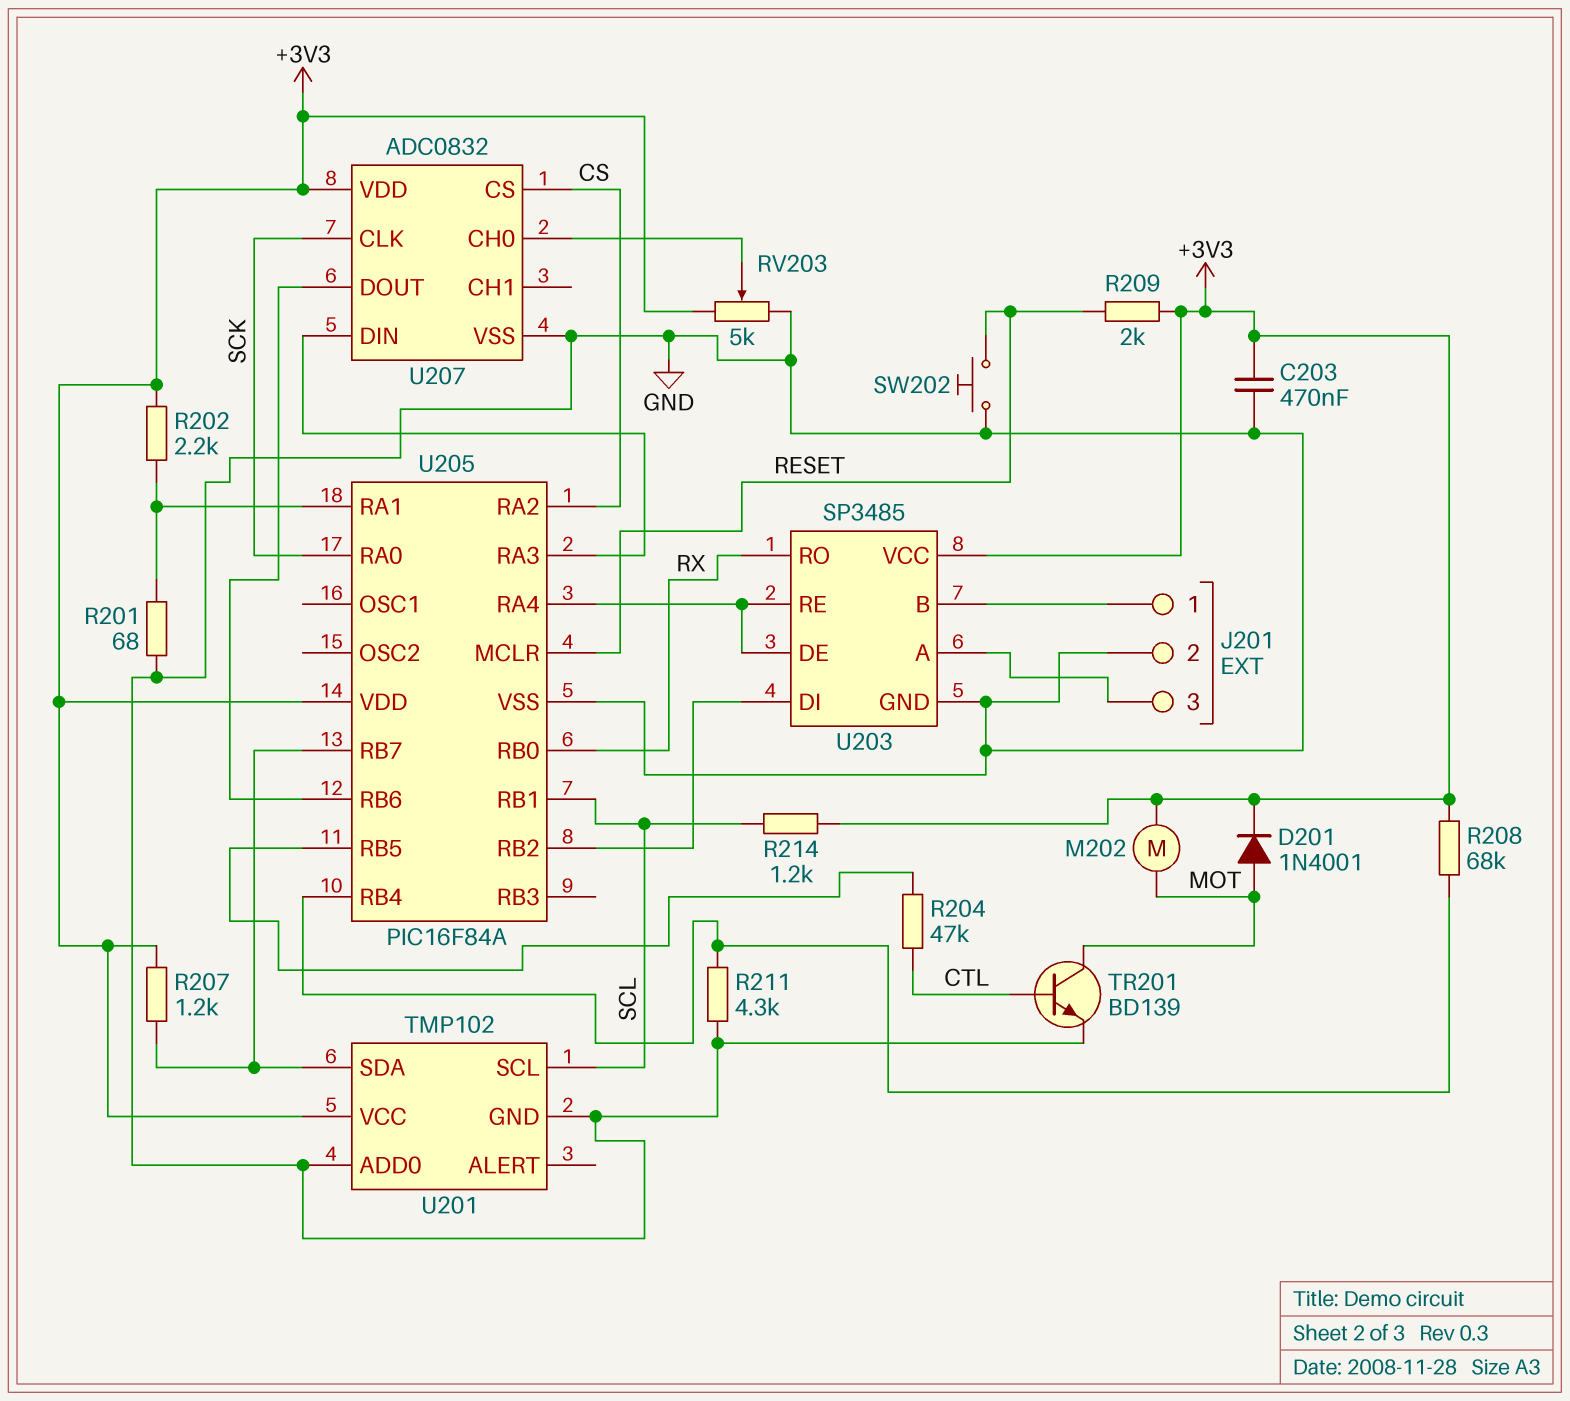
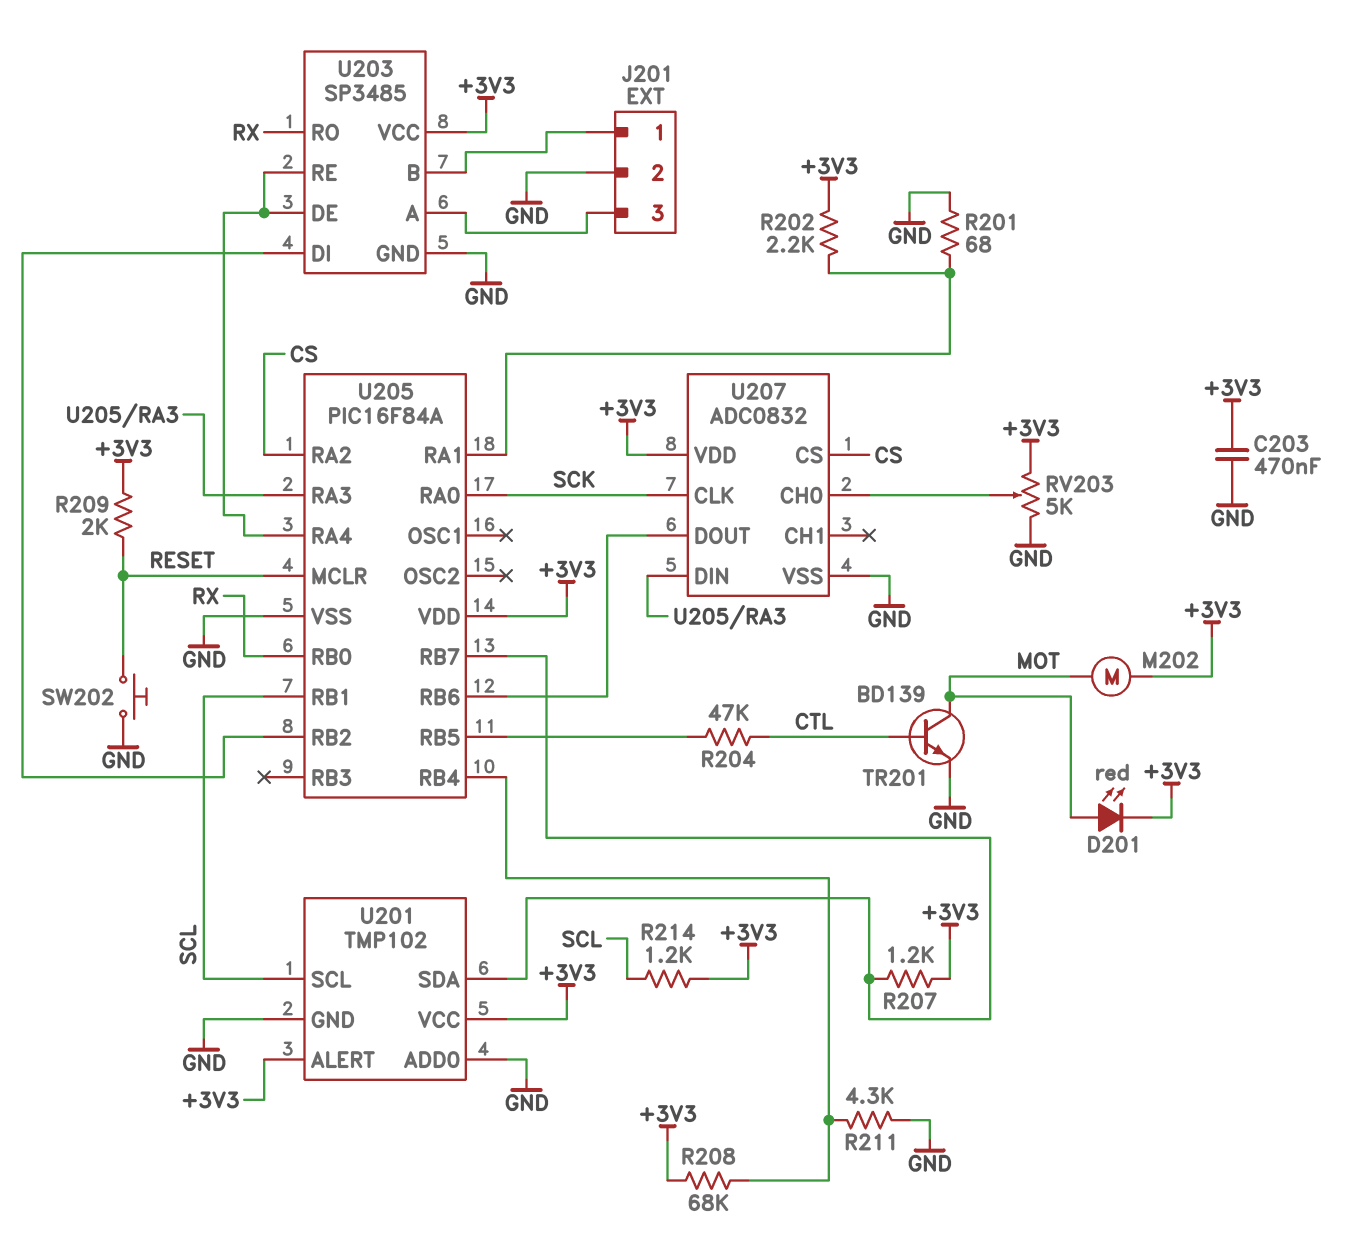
D201: diode 1N4001 (A MOT, K +3V3) -> LED red (A MOT, K +3V3)
U201 pin ALERT: none -> +3V3

